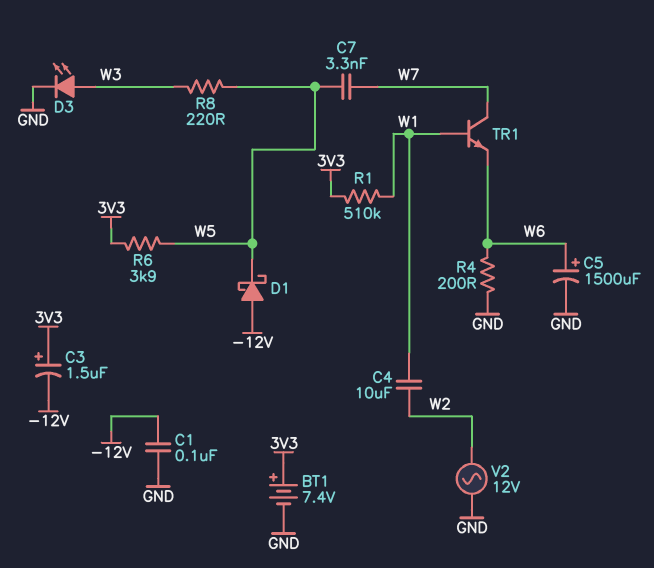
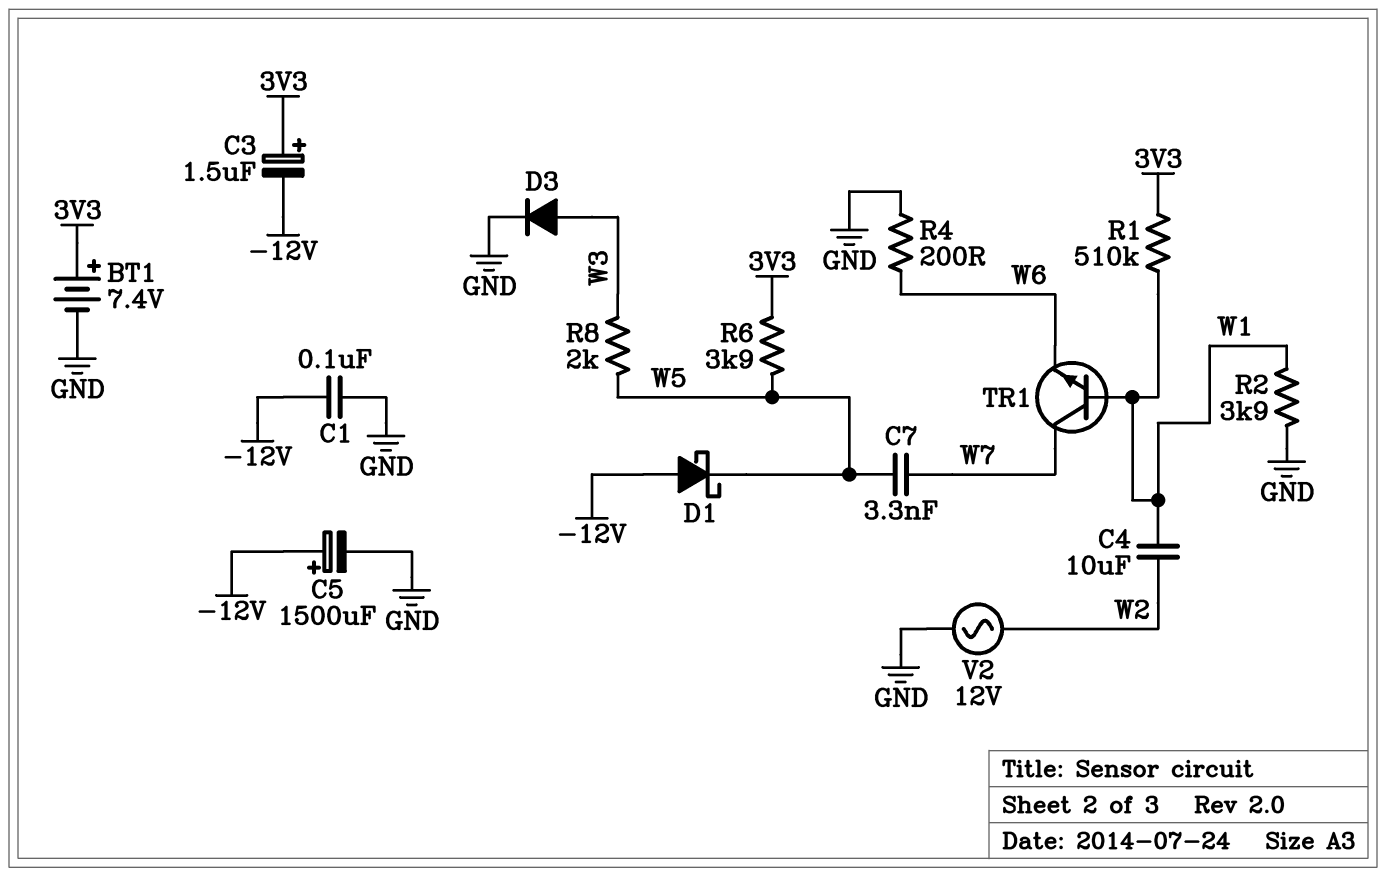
C5: 1500uF (plus W6, minus GND) -> 1500uF (plus -12V, minus GND)
D3: LED (A W3, K GND) -> diode (A W3, K GND)
R2: none -> 3.9k (GND, W1)
R8: 220 (W3, W5) -> 2k (W3, W5)

